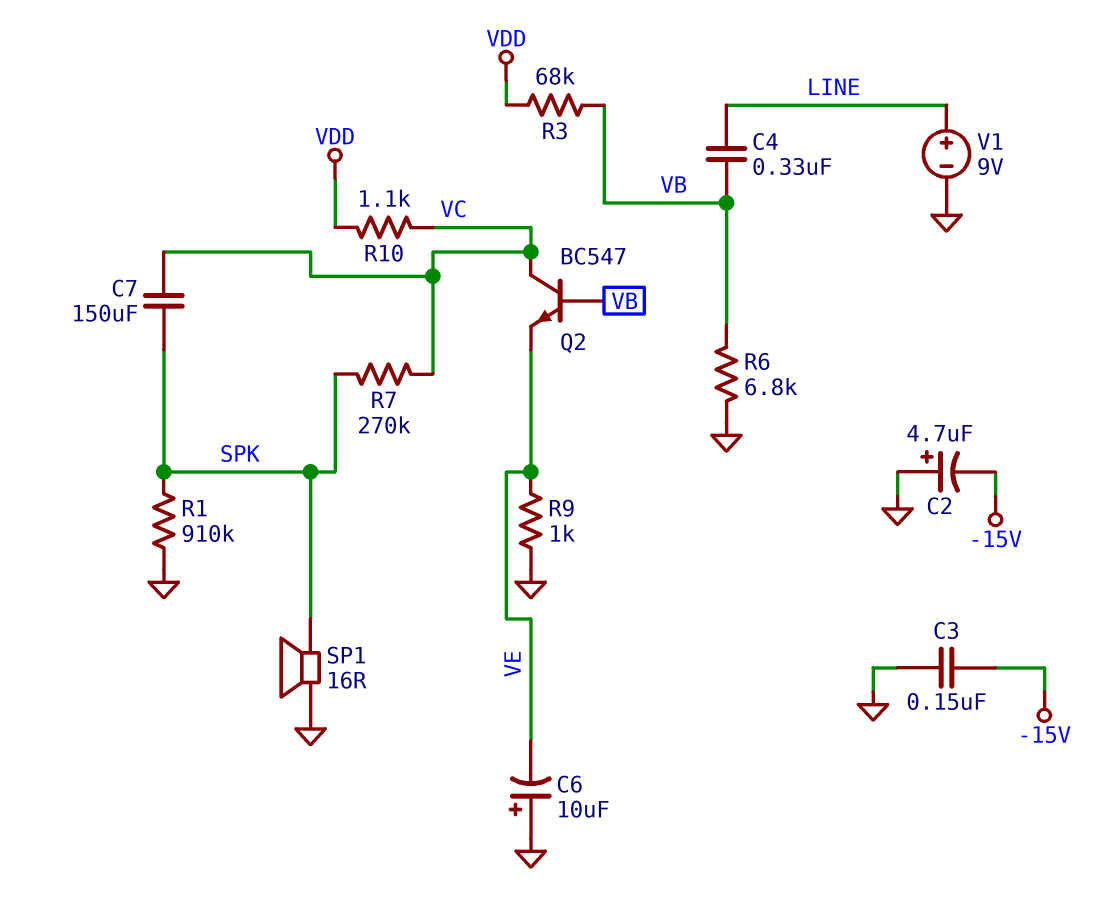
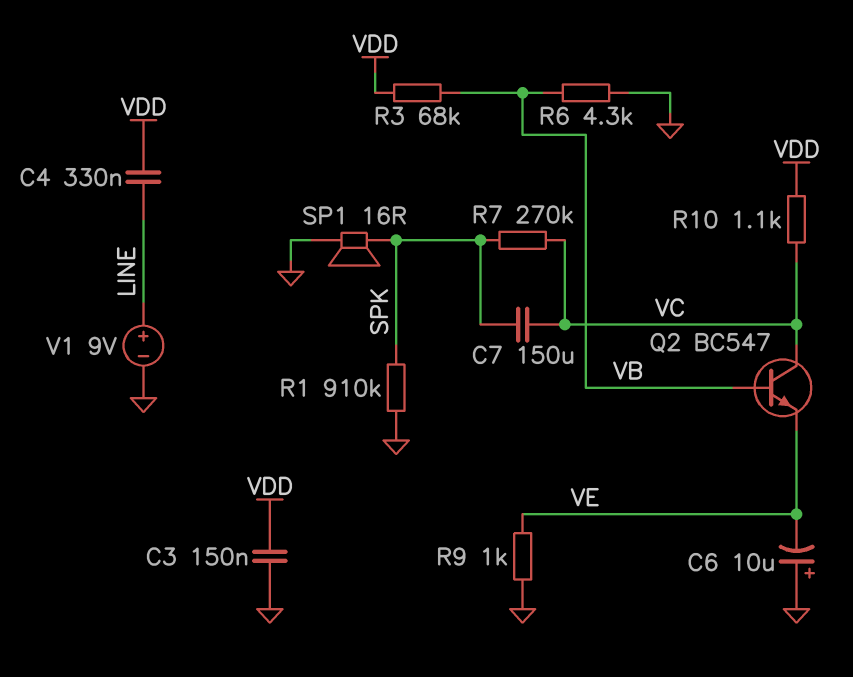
C2: 4.7uF (plus GND, minus -15V) -> none
C3: 150nF (-15V, GND) -> 150nF (GND, VDD)
C4: 330nF (LINE, VB) -> 330nF (LINE, VDD)
R6: 6.8k (GND, VB) -> 4.3k (GND, VB)

